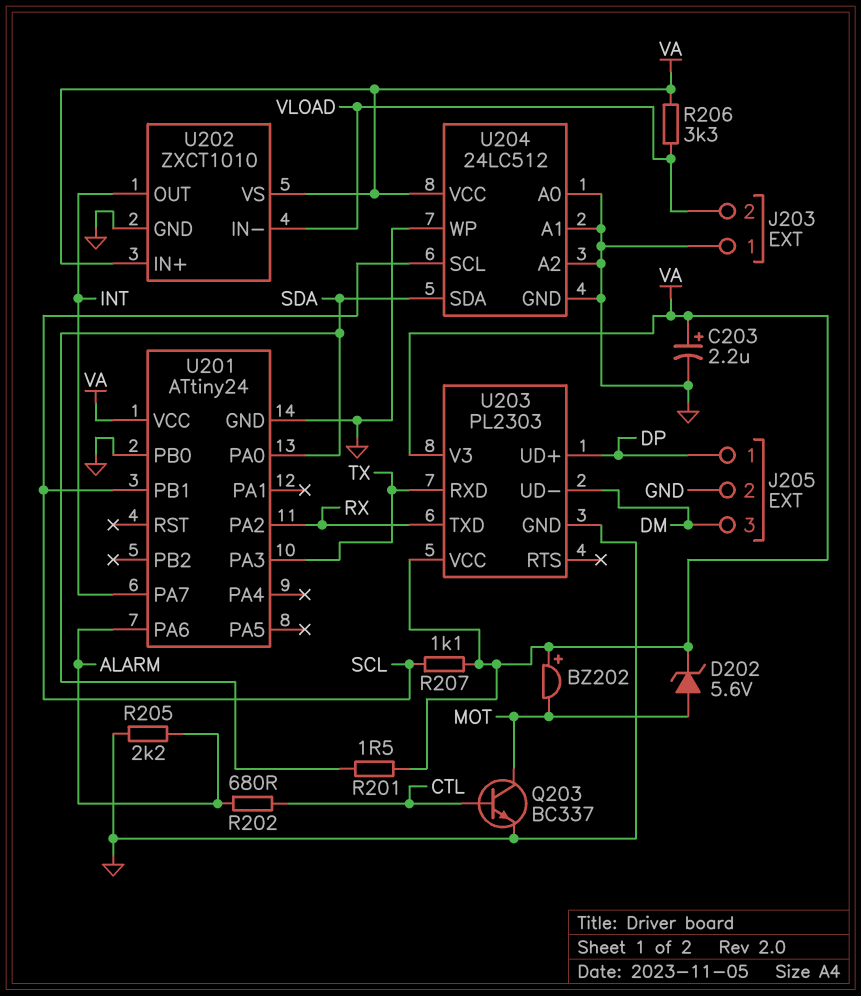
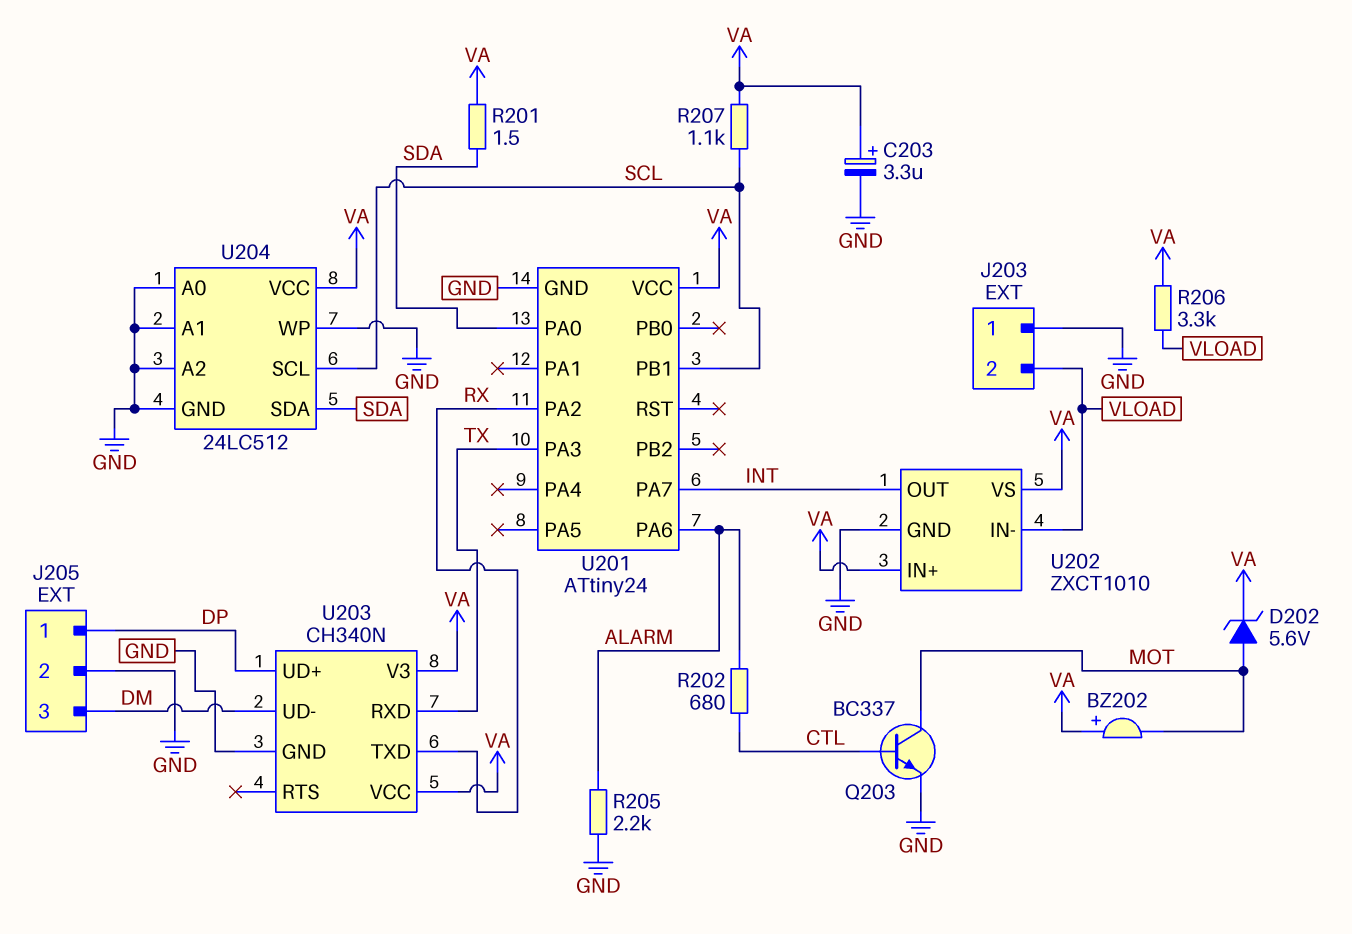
C203: 2.2uF (plus VA, minus GND) -> 3.3uF (plus VA, minus GND)
U201 pin PB0: GND -> none
U203: PL2303 -> CH340N

